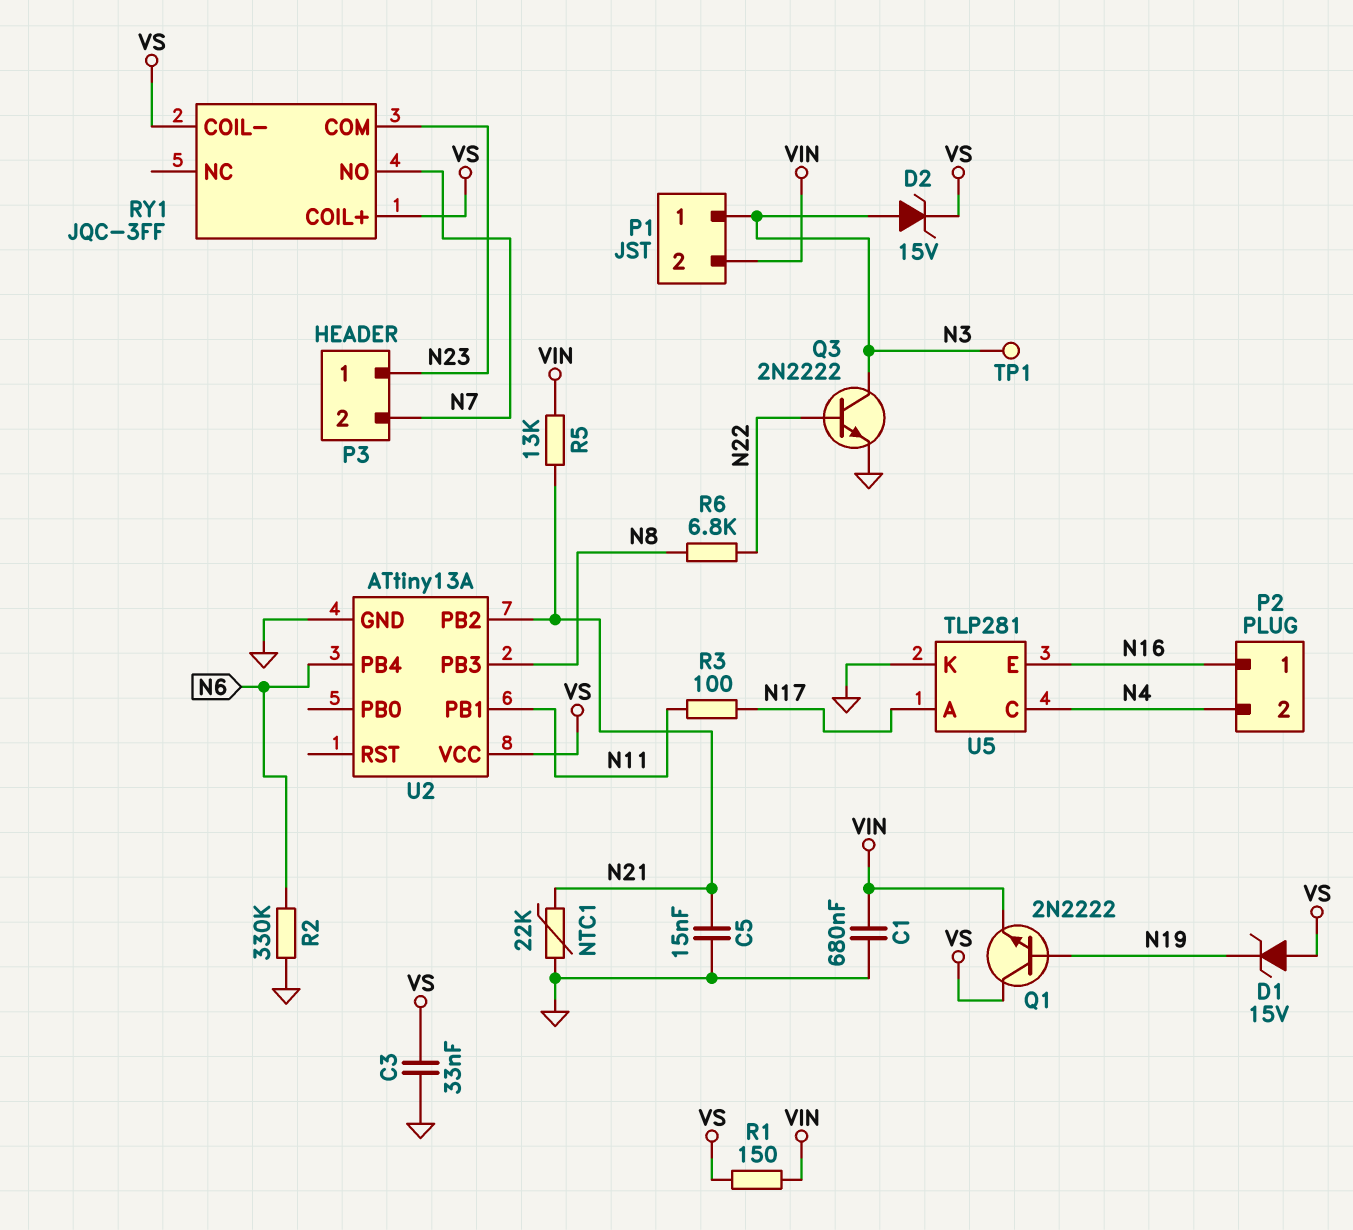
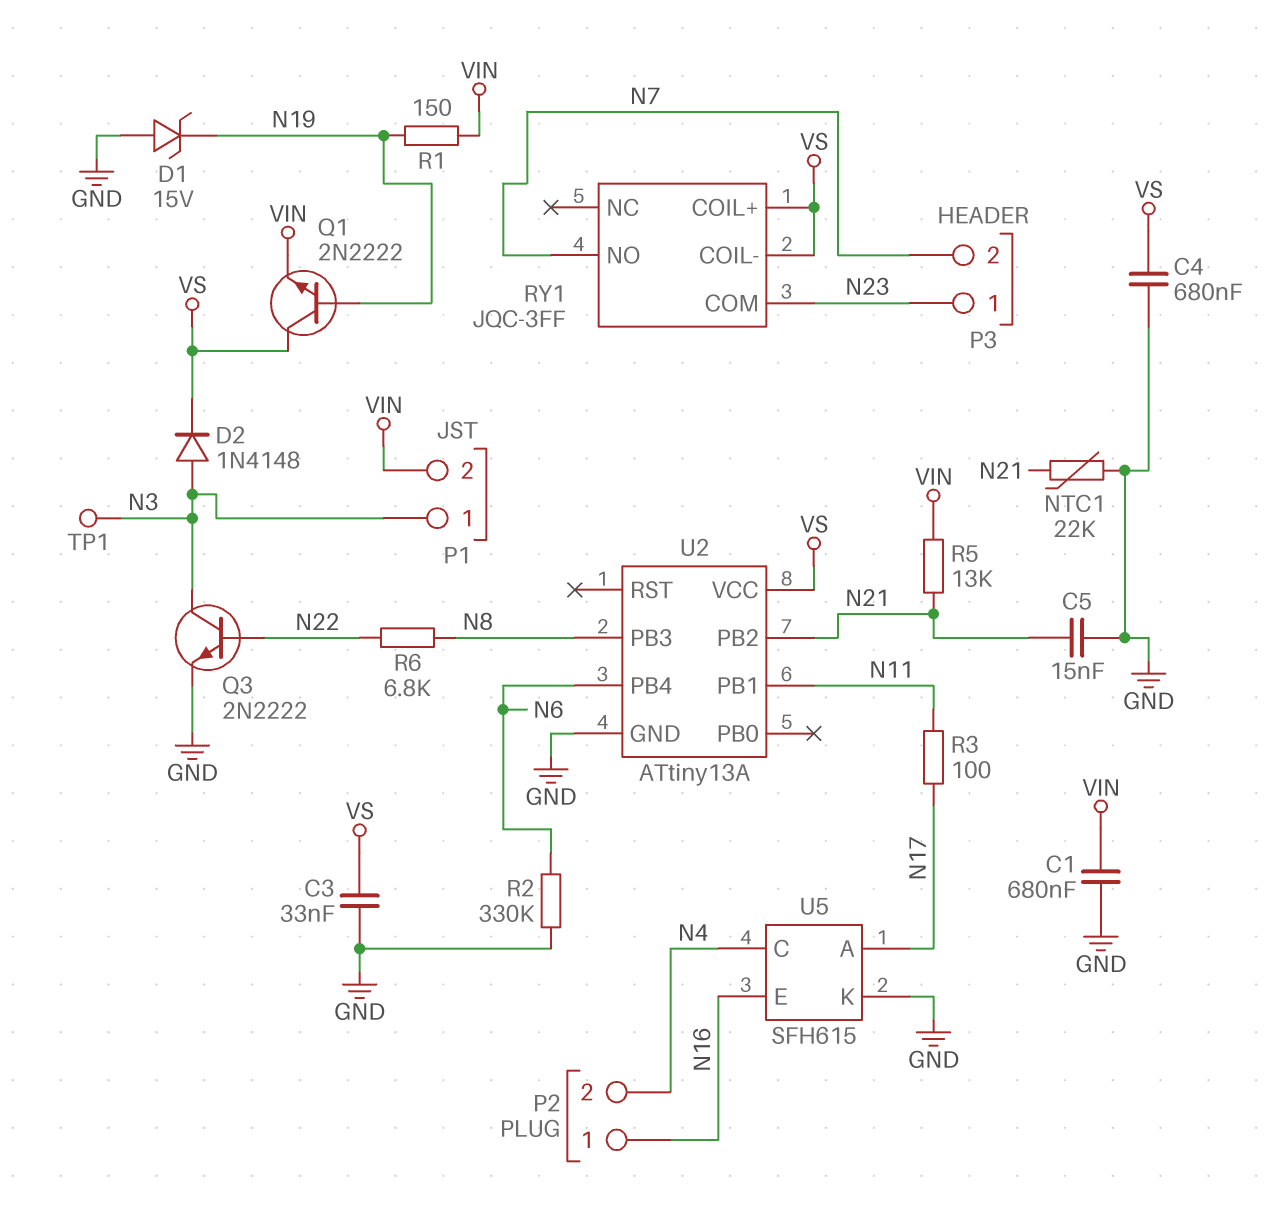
C4: none -> 680nF (GND, VS)
D1: zener 15V (A VS, K N19) -> zener 15V (A GND, K N19)
D2: zener 15V (A N3, K VS) -> diode 1N4148 (A N3, K VS)
R1: 150 (VIN, VS) -> 150 (N19, VIN)
U5: TLP281 -> SFH615

